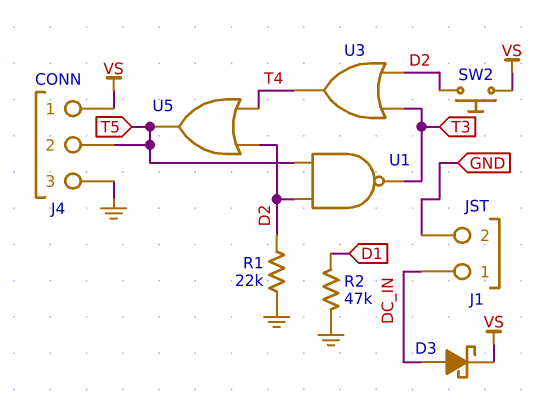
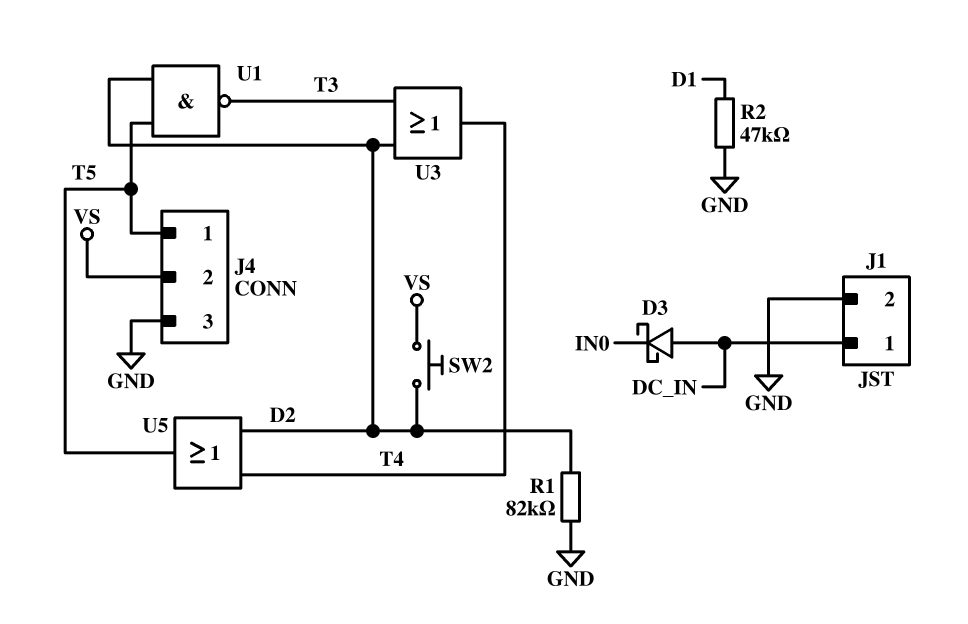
D3: schottky (A DC_IN, K VS) -> schottky (A DC_IN, K IN0)
J4 pin 1: VS -> T5
J4 pin 2: T5 -> VS
R1: 22k (D2, GND) -> 82k (D2, GND)

